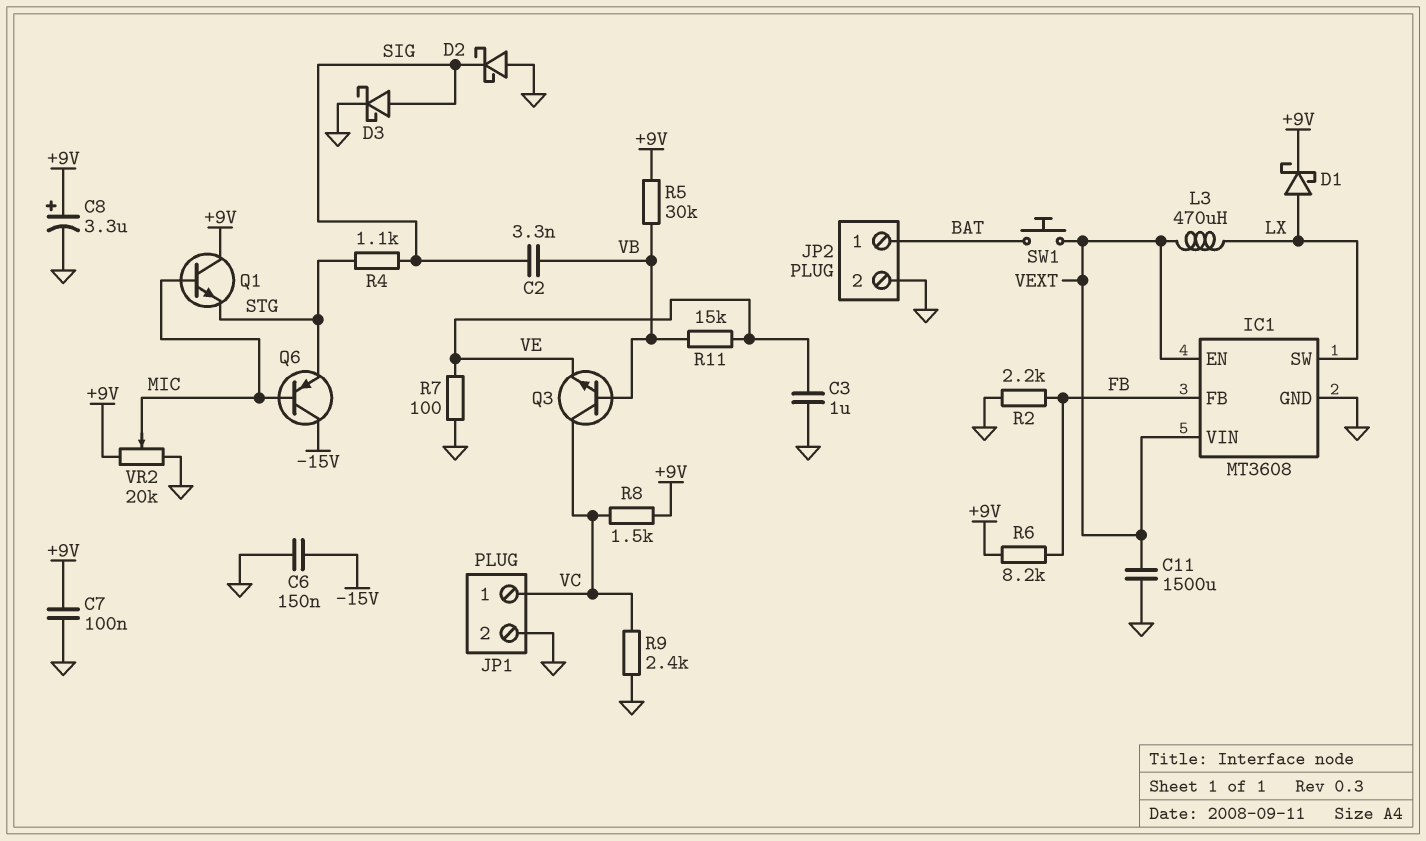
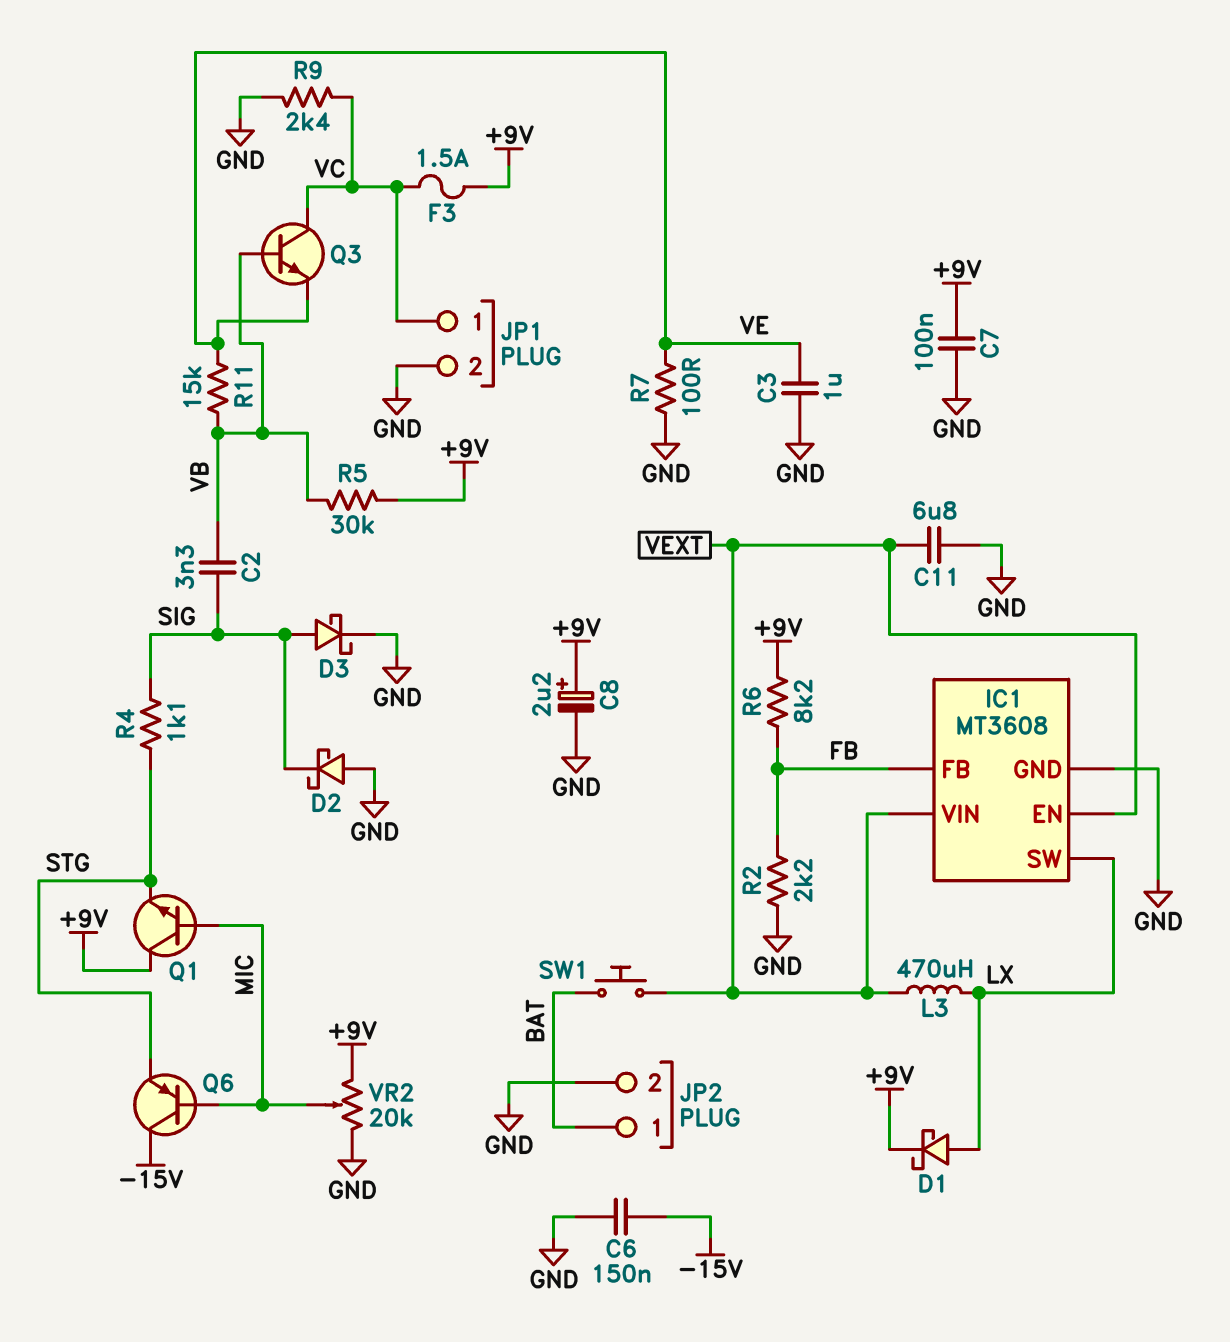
C8: 3.3uF (plus +9V, minus GND) -> 2.2uF (plus +9V, minus GND)
C11: 1500uF (GND, VEXT) -> 6.8uF (GND, VEXT)
F3: none -> 1.5A (+9V, VC)
R8: 1.5k (+9V, VC) -> none

